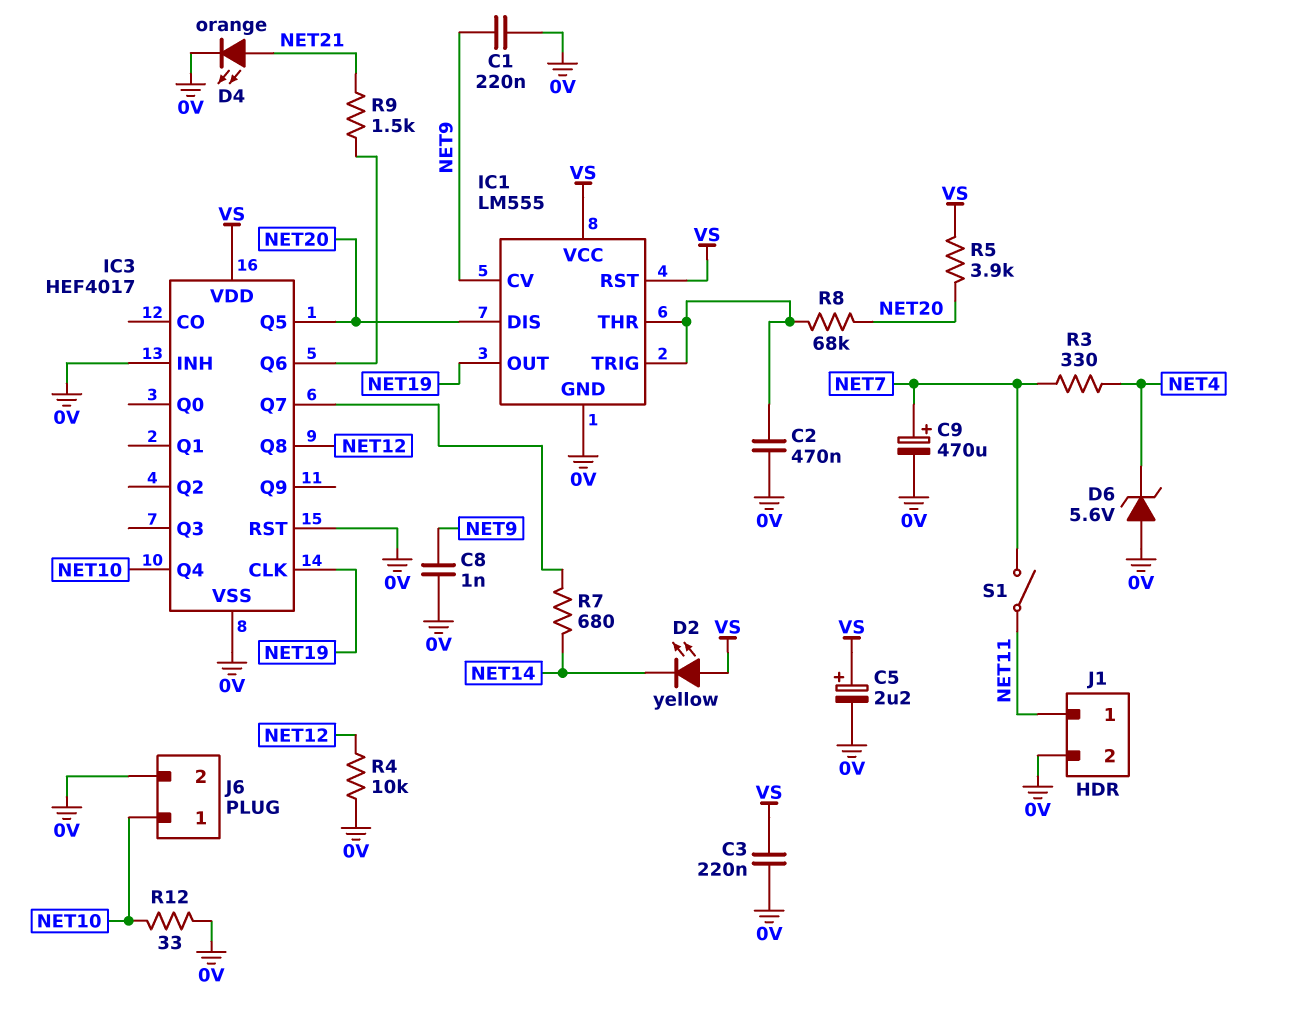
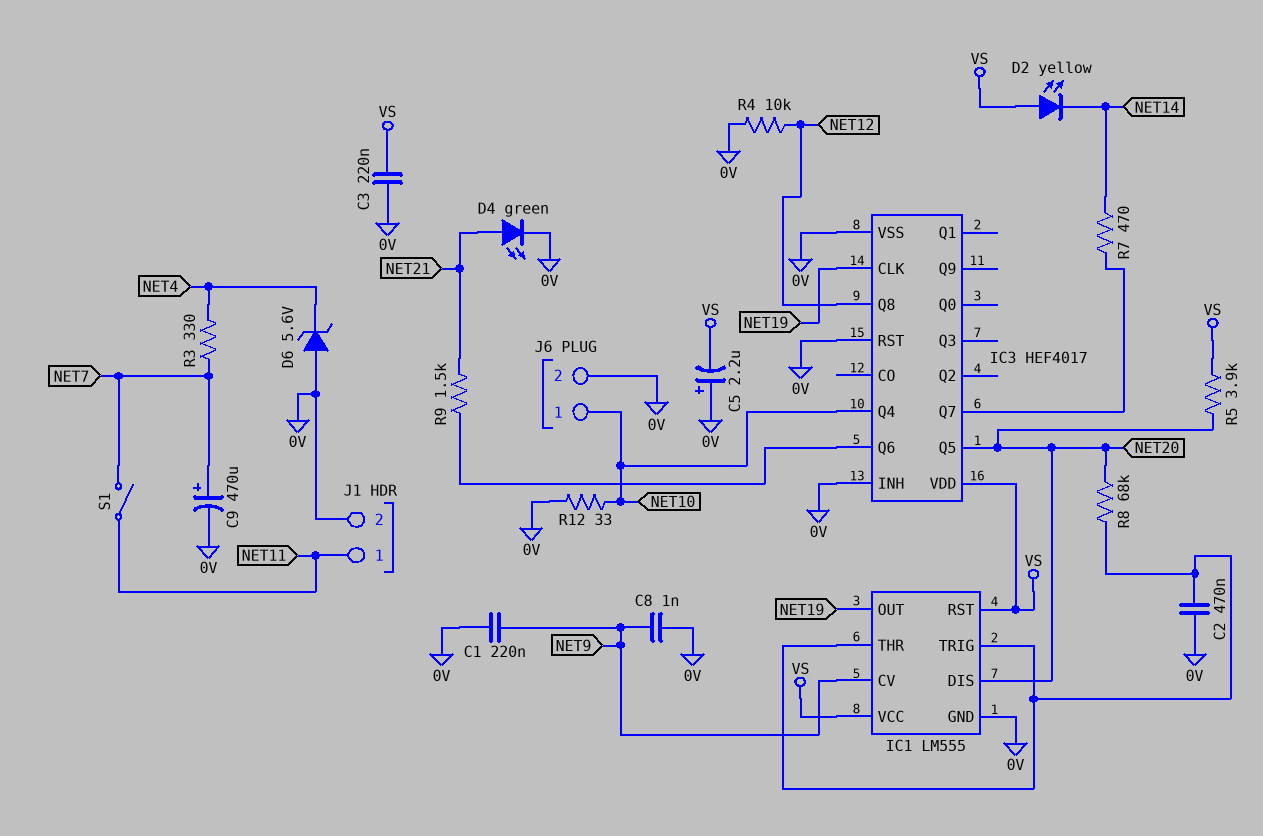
C5: 2.2uF (plus VS, minus 0V) -> 2.2uF (plus 0V, minus VS)
D4: LED orange (A NET21, K 0V) -> LED green (A NET21, K 0V)
R7: 680 (IC3/Q7, NET14) -> 470 (IC3/Q7, NET14)

